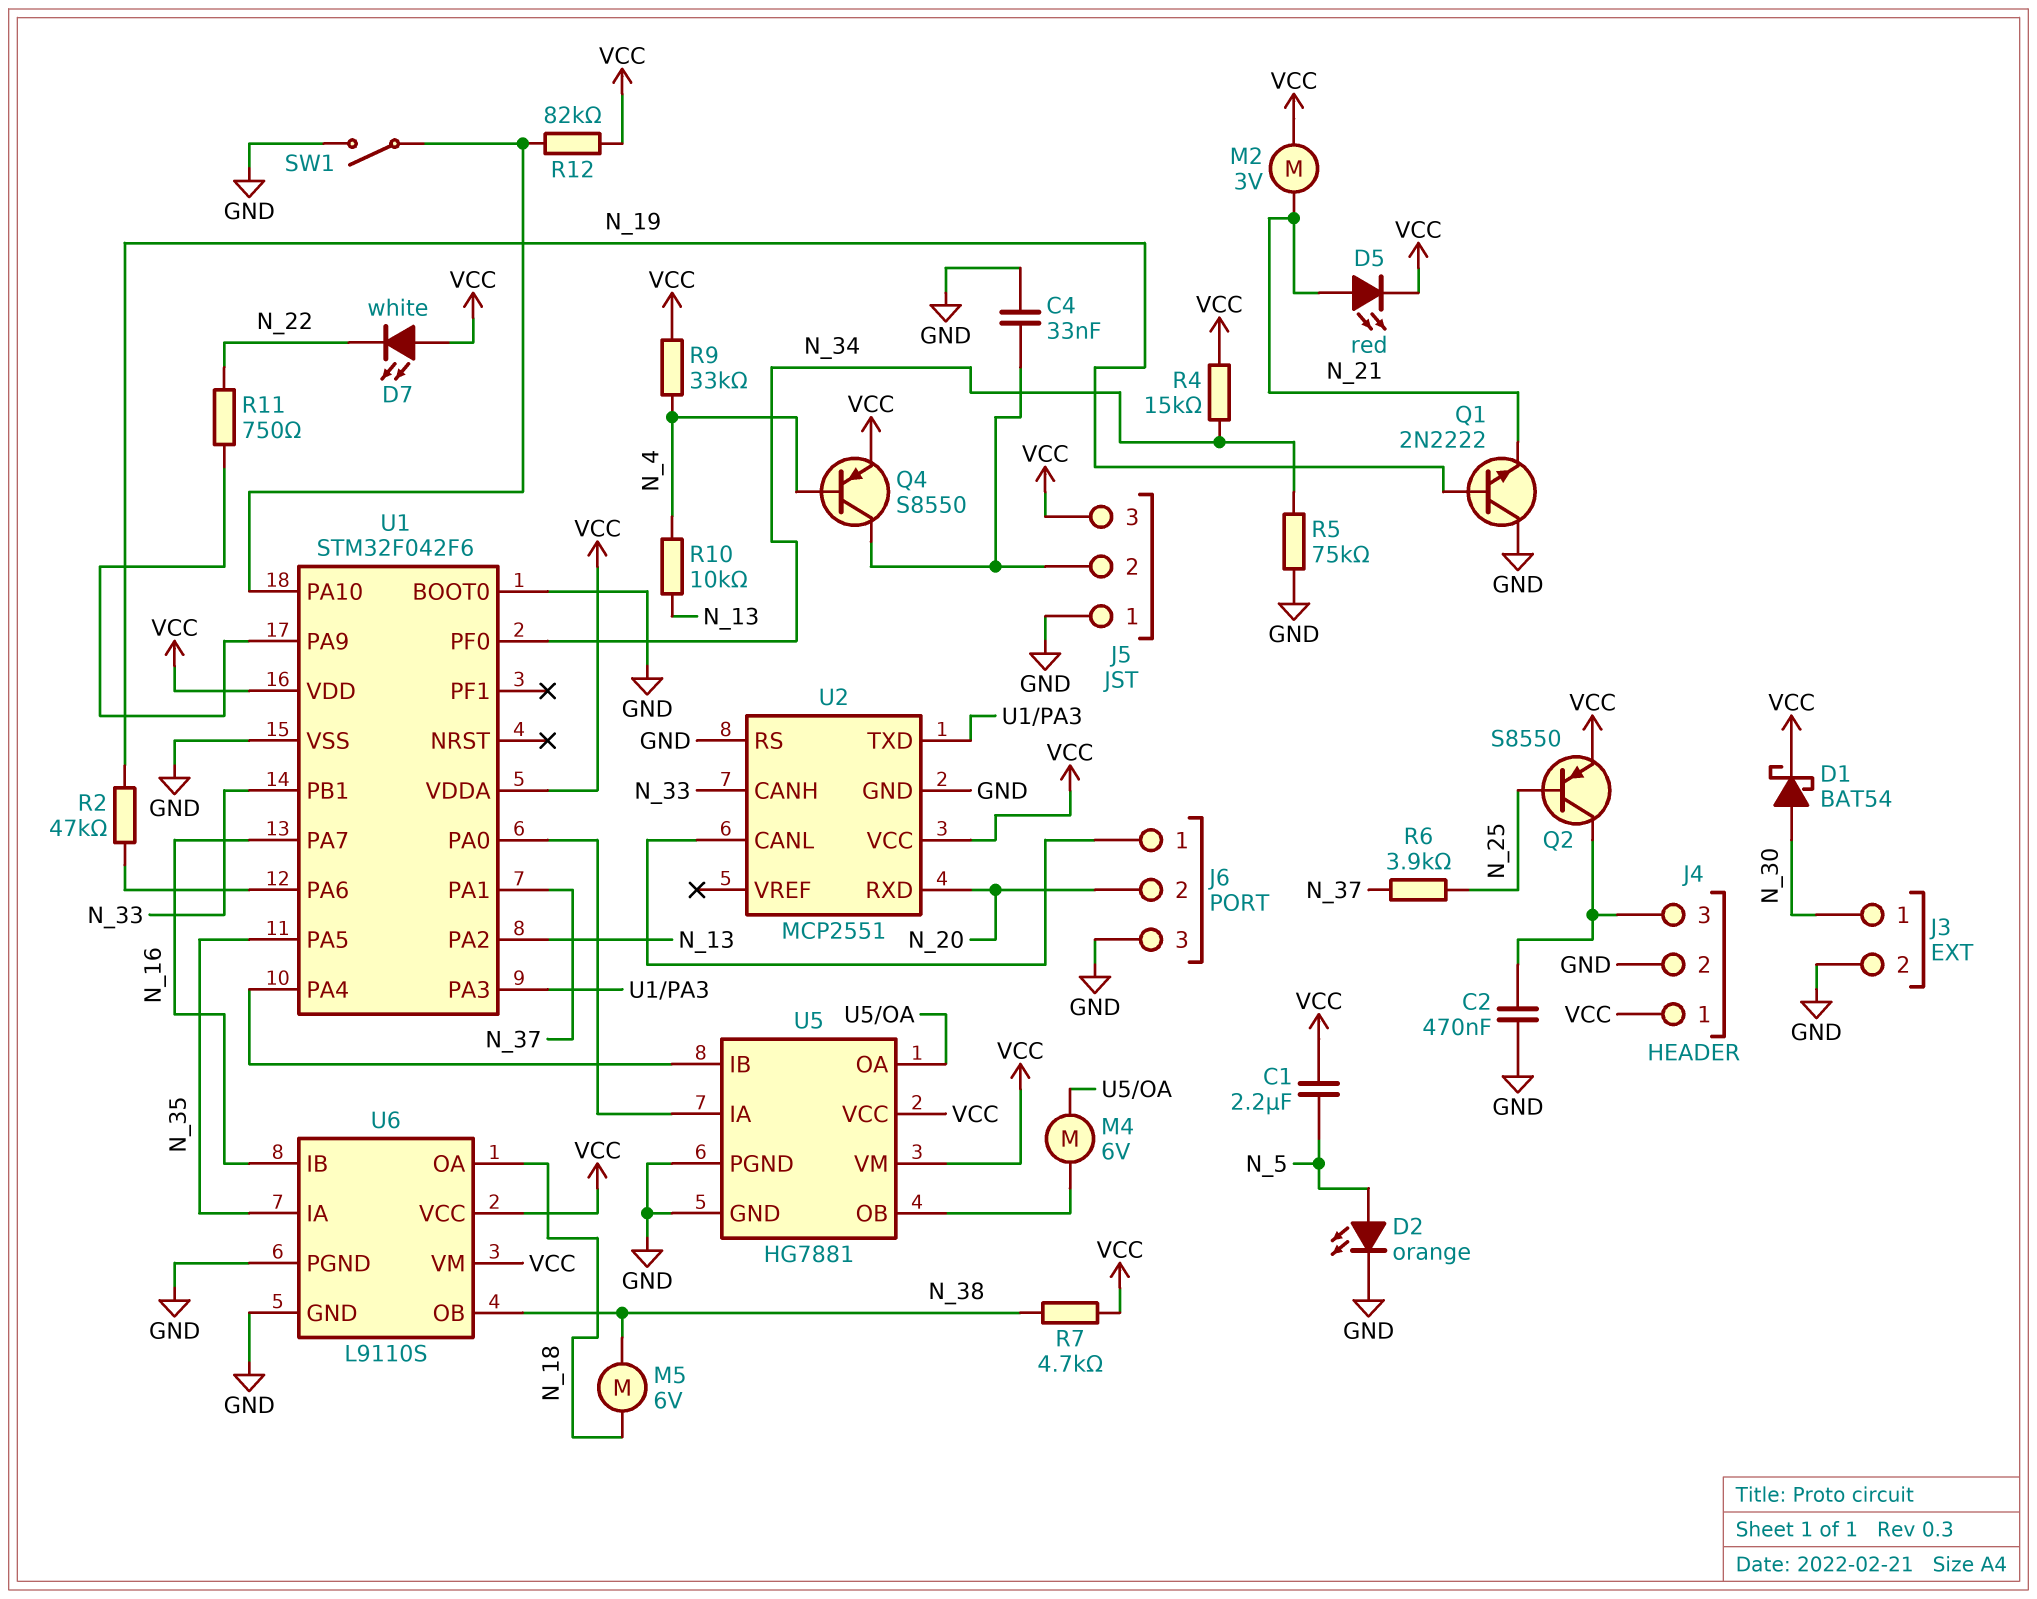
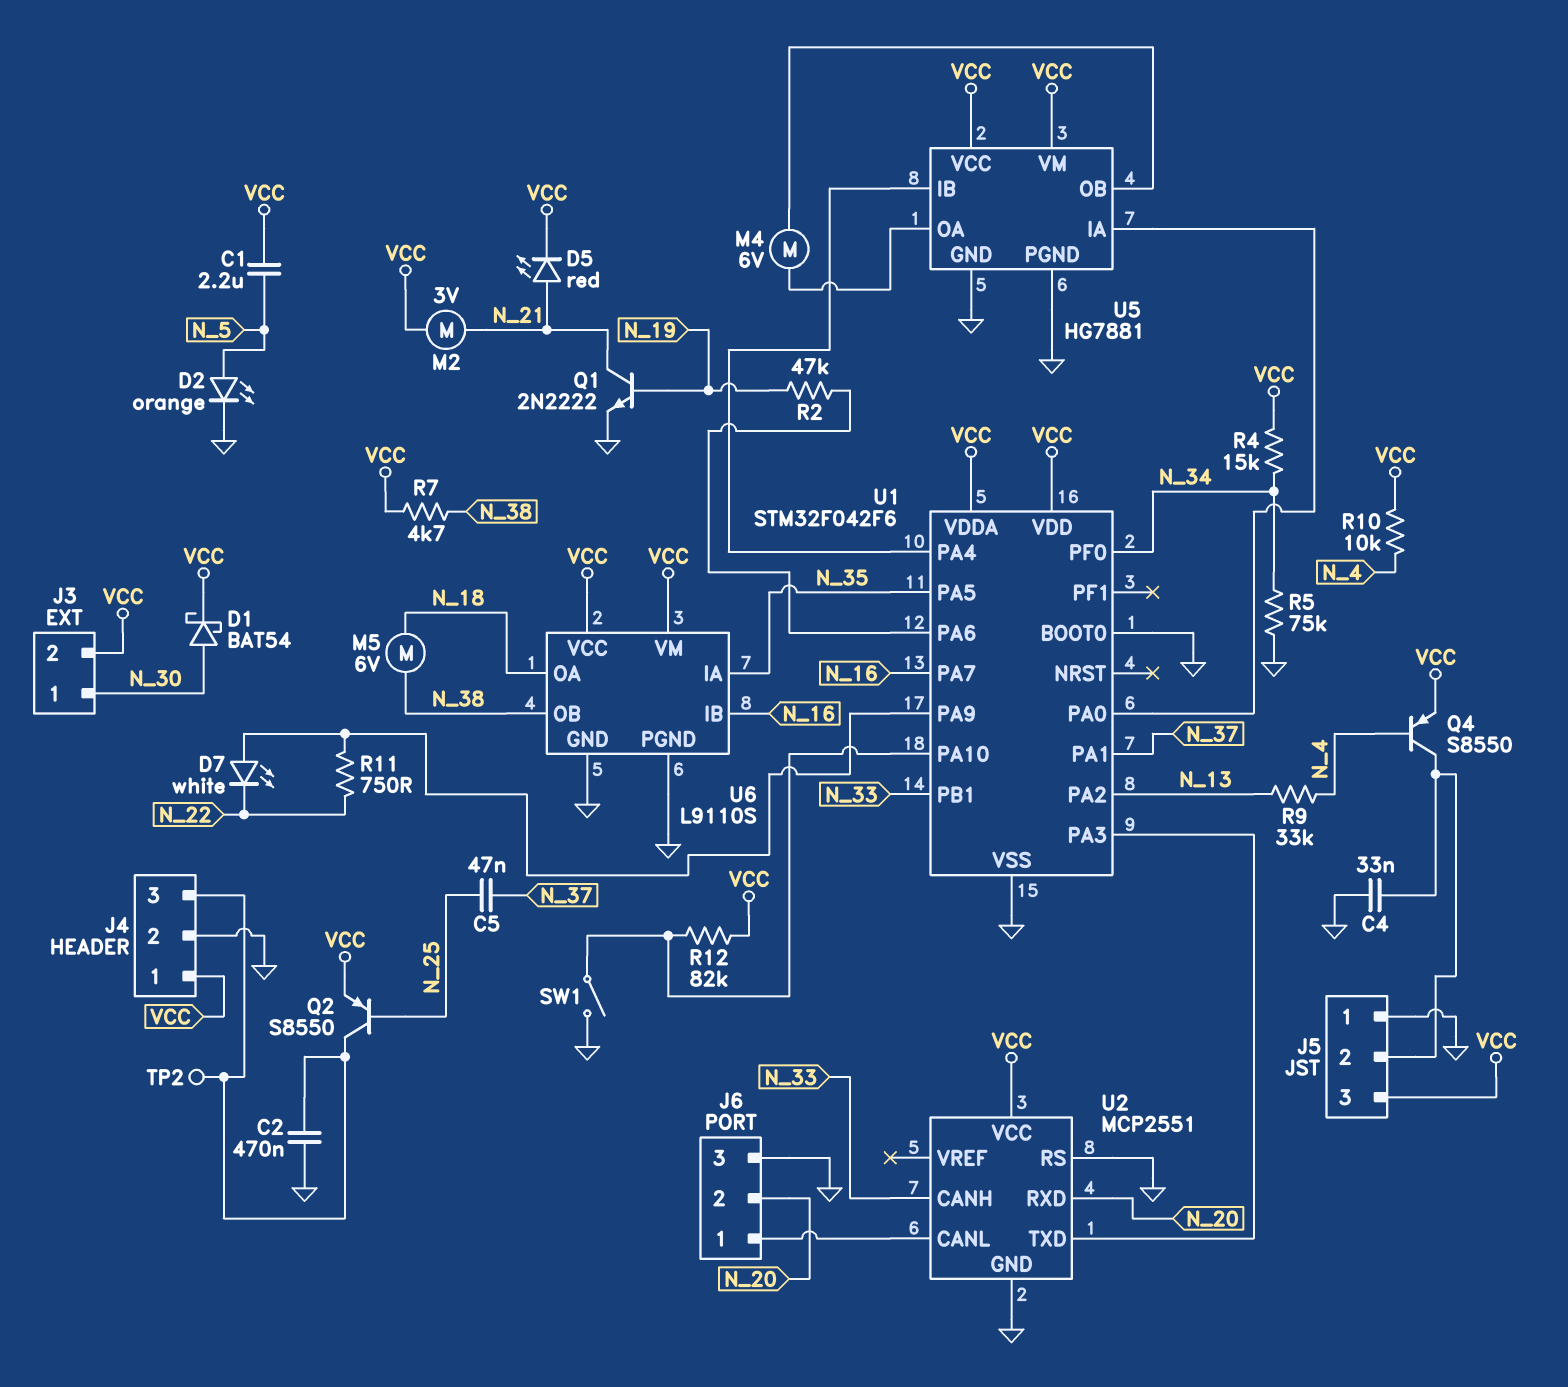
C5: none -> 47nF (N_25, N_37)
D7: LED white (A VCC, K N_22) -> LED white (A U1/PA9, K N_22)
J3 pin 2: GND -> VCC
Q1: NPN 2N2222 (B N_19, C GND, E N_21) -> NPN 2N2222 (B N_19, C N_21, E GND)
R6: 3.9k (N_25, N_37) -> none
R9: 33k (N_4, VCC) -> 33k (N_4, N_13)
R10: 10k (N_4, N_13) -> 10k (N_4, VCC)
TP2: none -> test point (J4/3)

